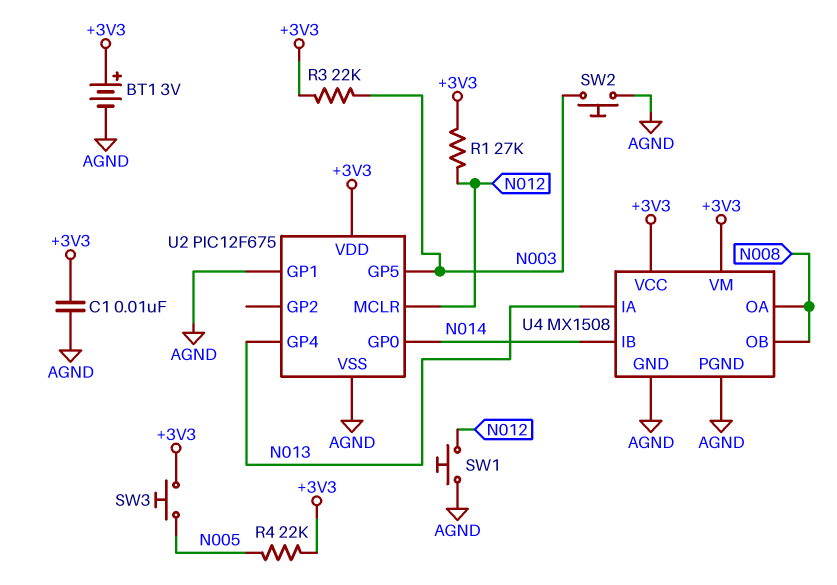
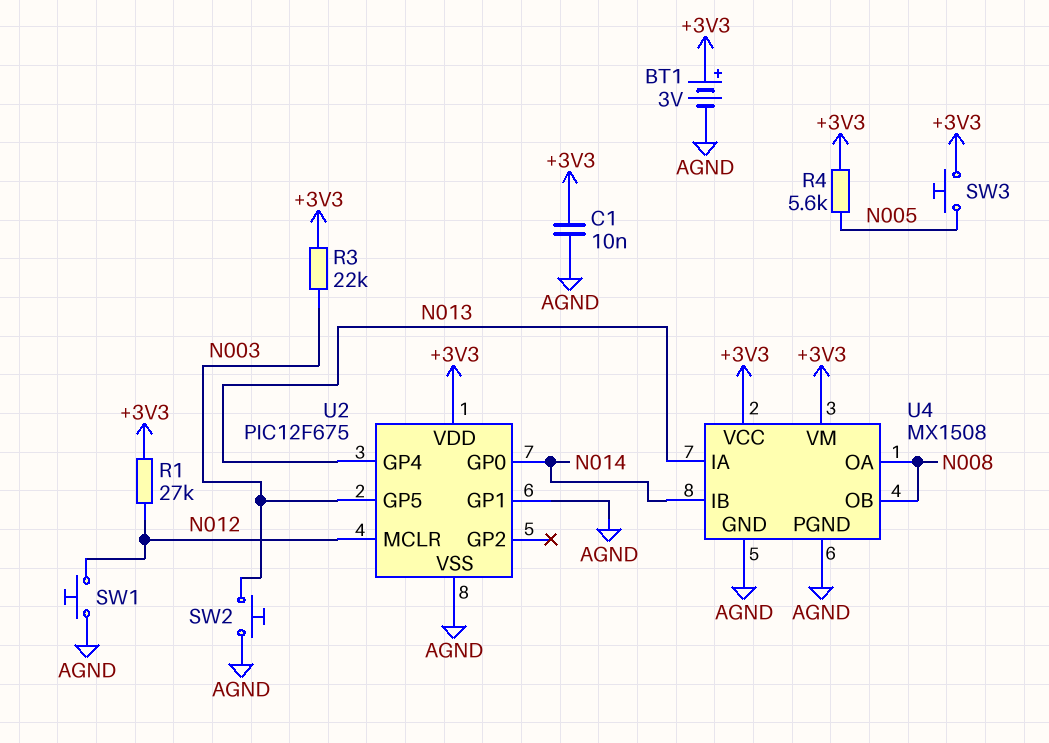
R4: 22k (+3V3, N005) -> 5.6k (+3V3, N005)

